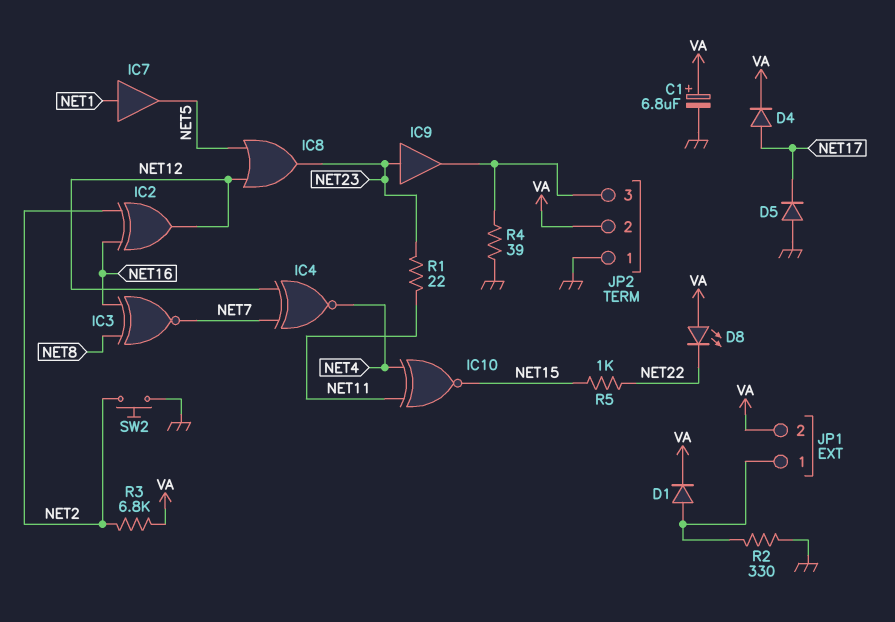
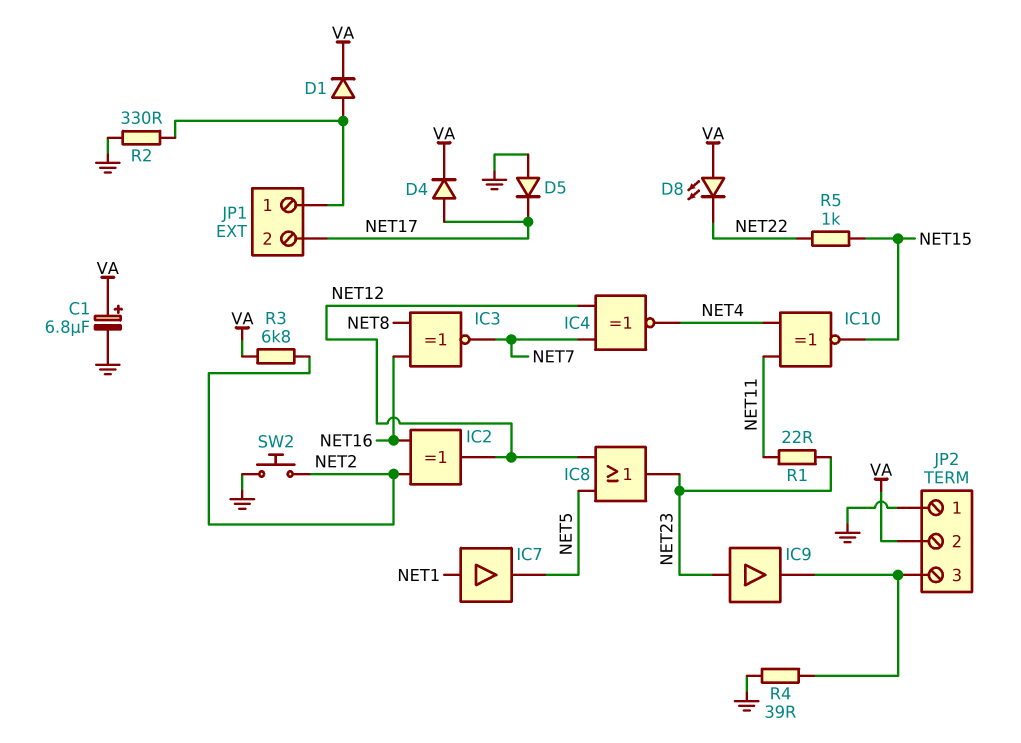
JP1 pin 2: VA -> NET17

